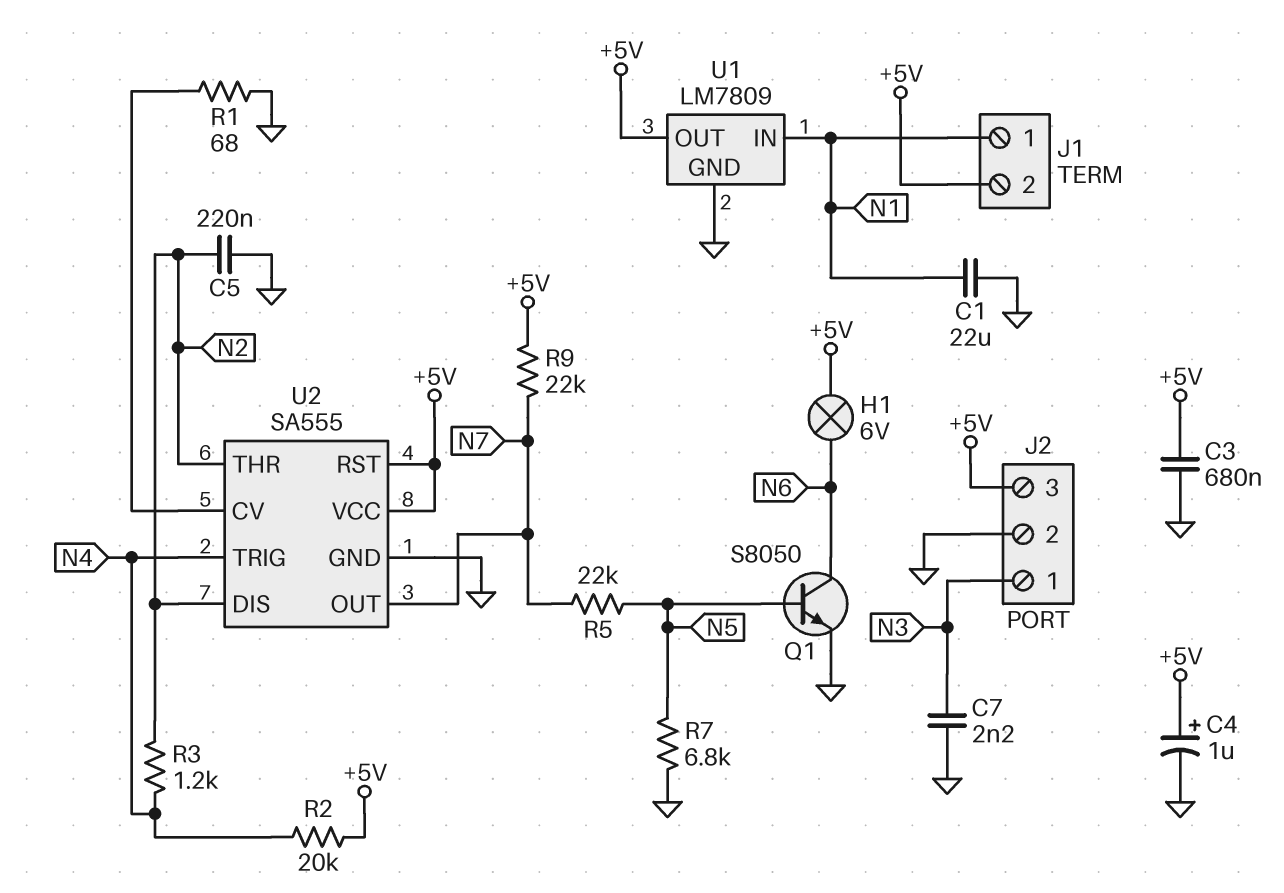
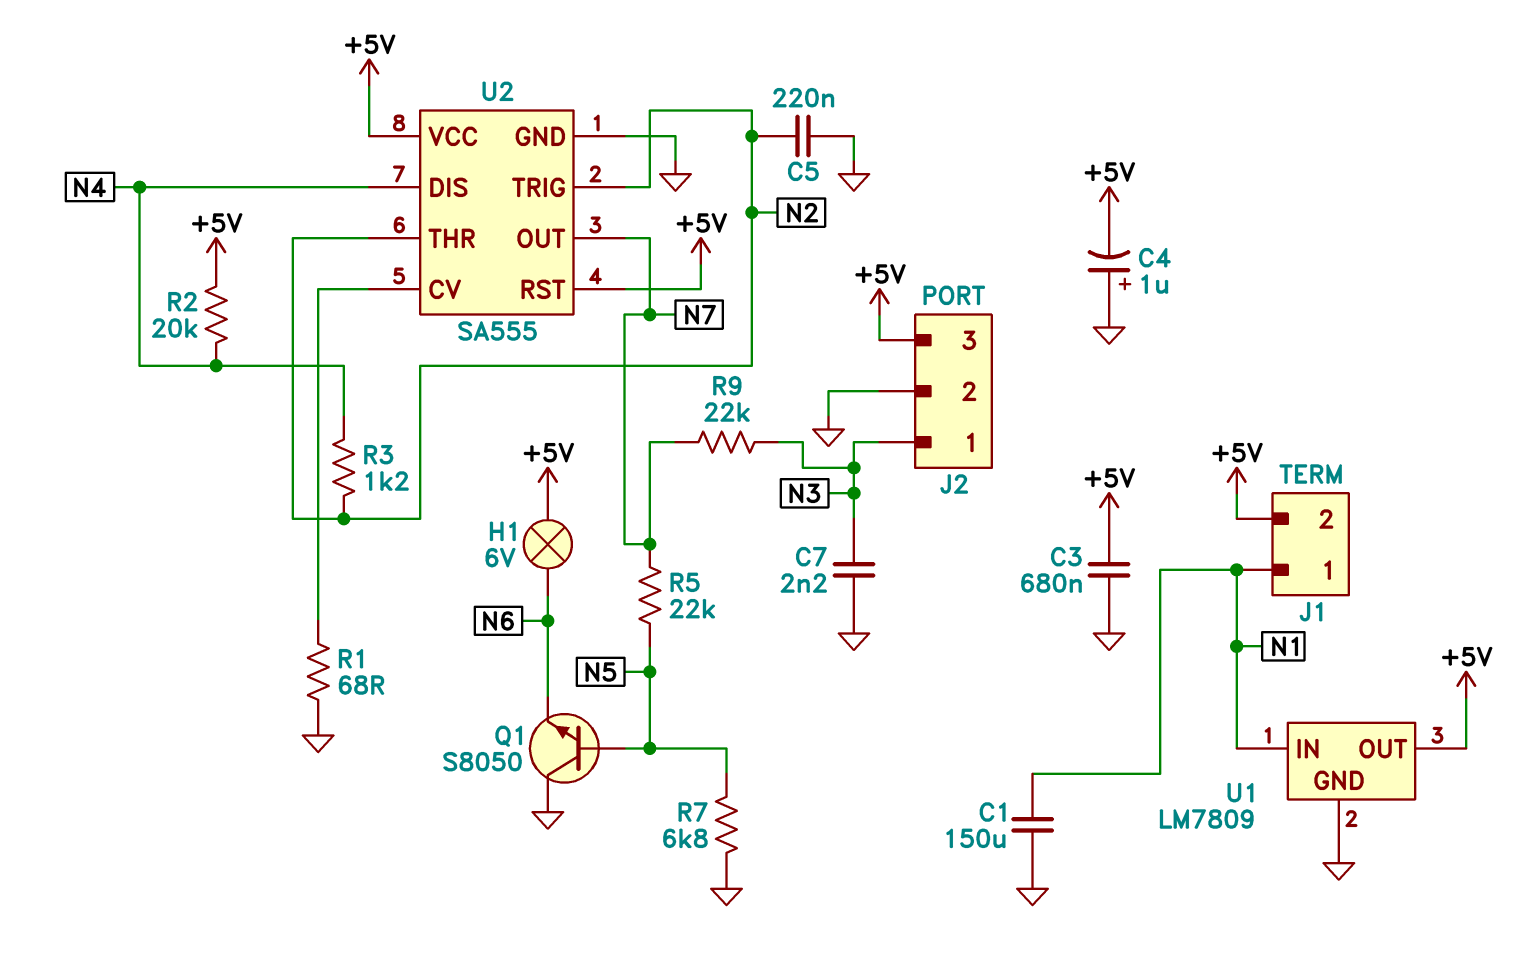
C1: 22uF (GND, N1) -> 150uF (GND, N1)
C4: 1uF (plus +5V, minus GND) -> 1uF (plus GND, minus +5V)
Q1: NPN S8050 (B N5, C N6, E GND) -> NPN S8050 (B N5, C GND, E N6)
R9: 22k (+5V, N7) -> 22k (N3, N7)
U2 pin DIS: N2 -> N4
U2 pin TRIG: N4 -> N2

